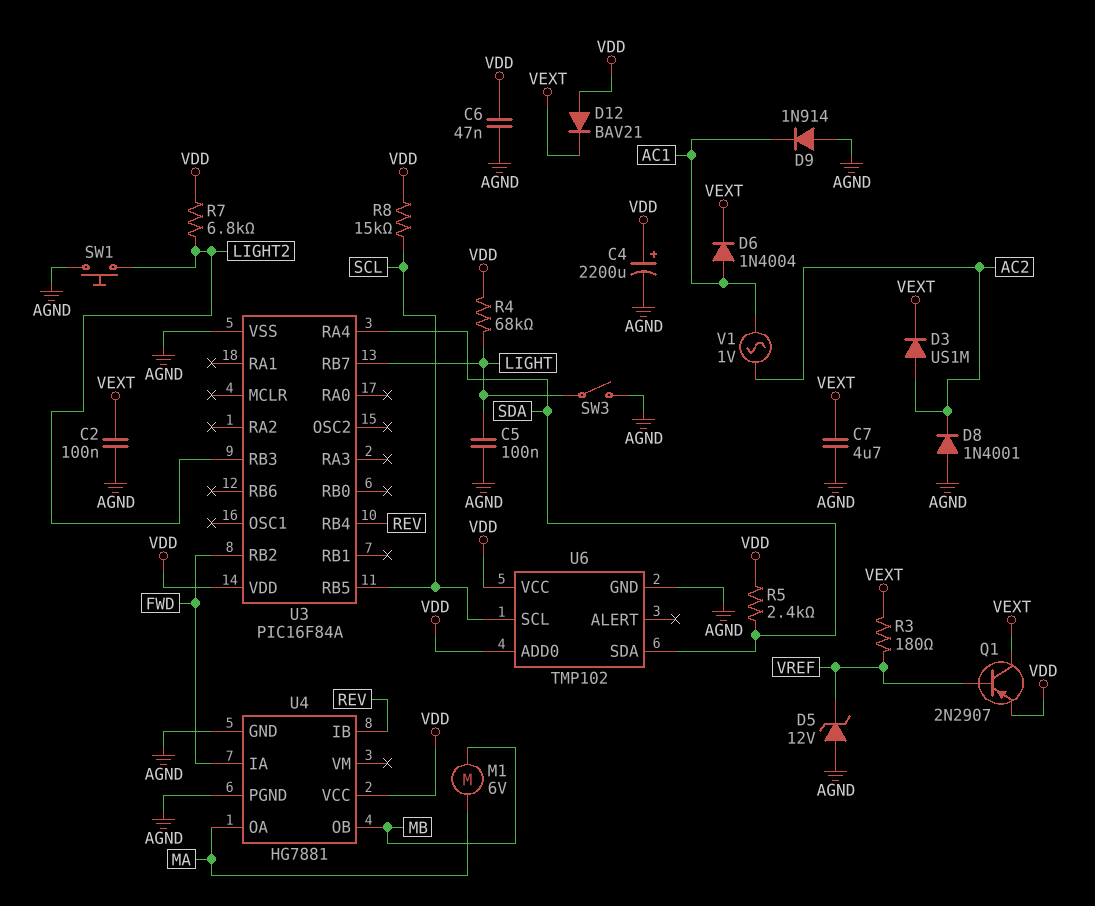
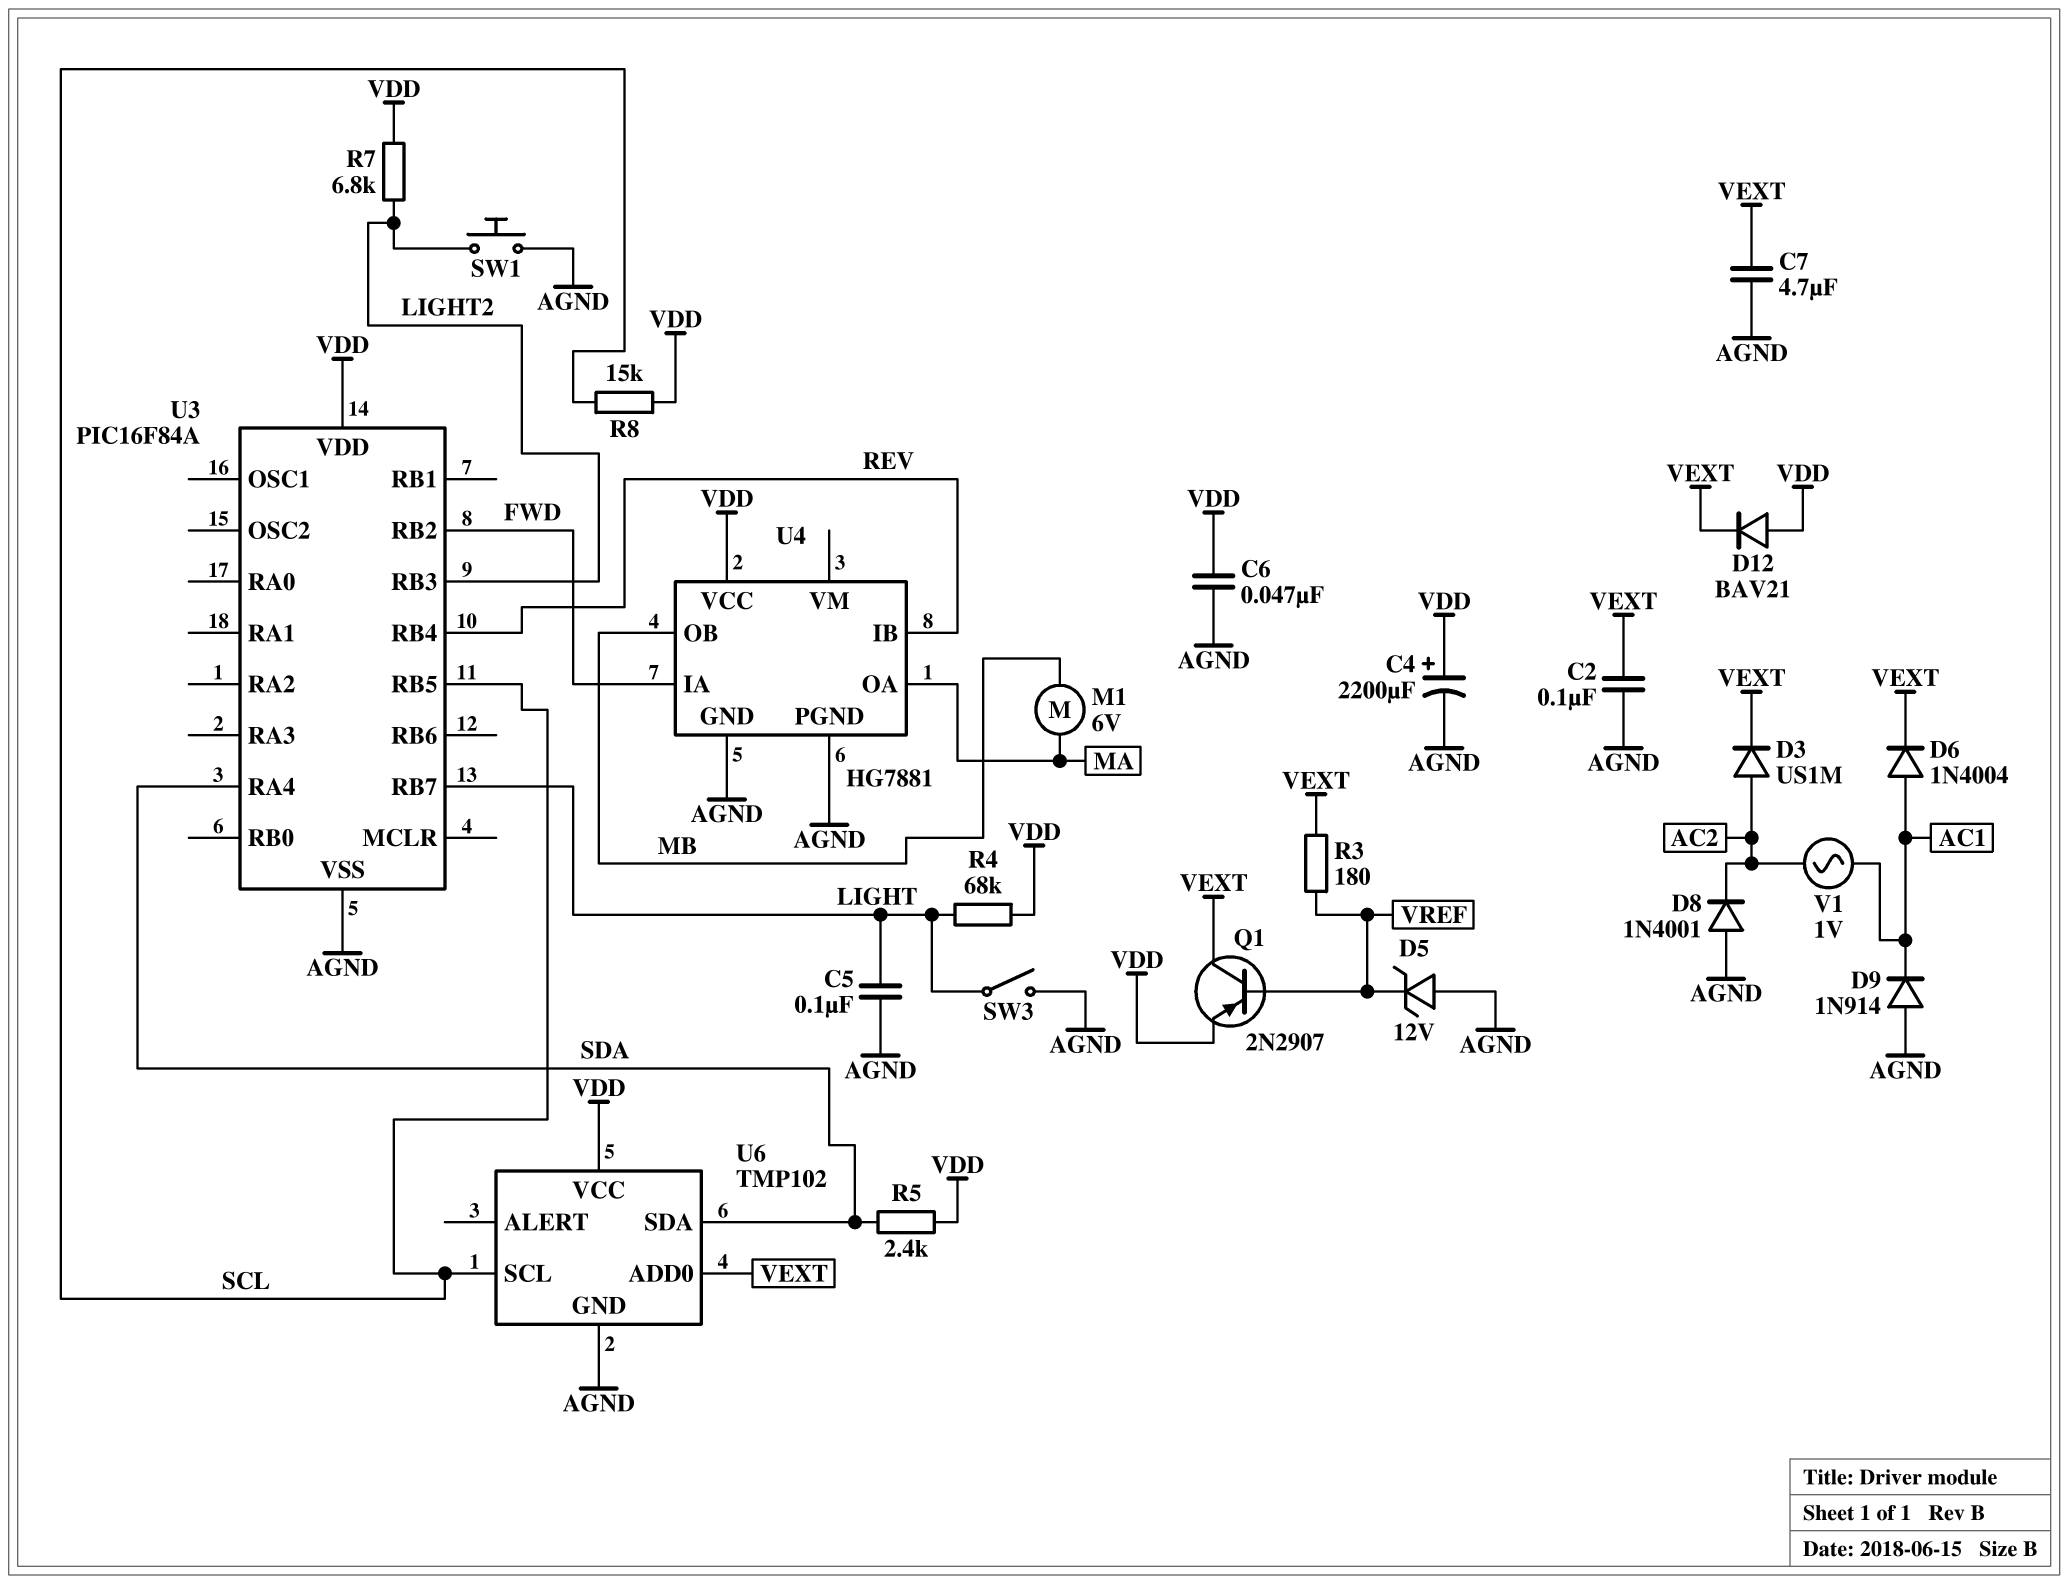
U6 pin ADD0: VDD -> VEXT

